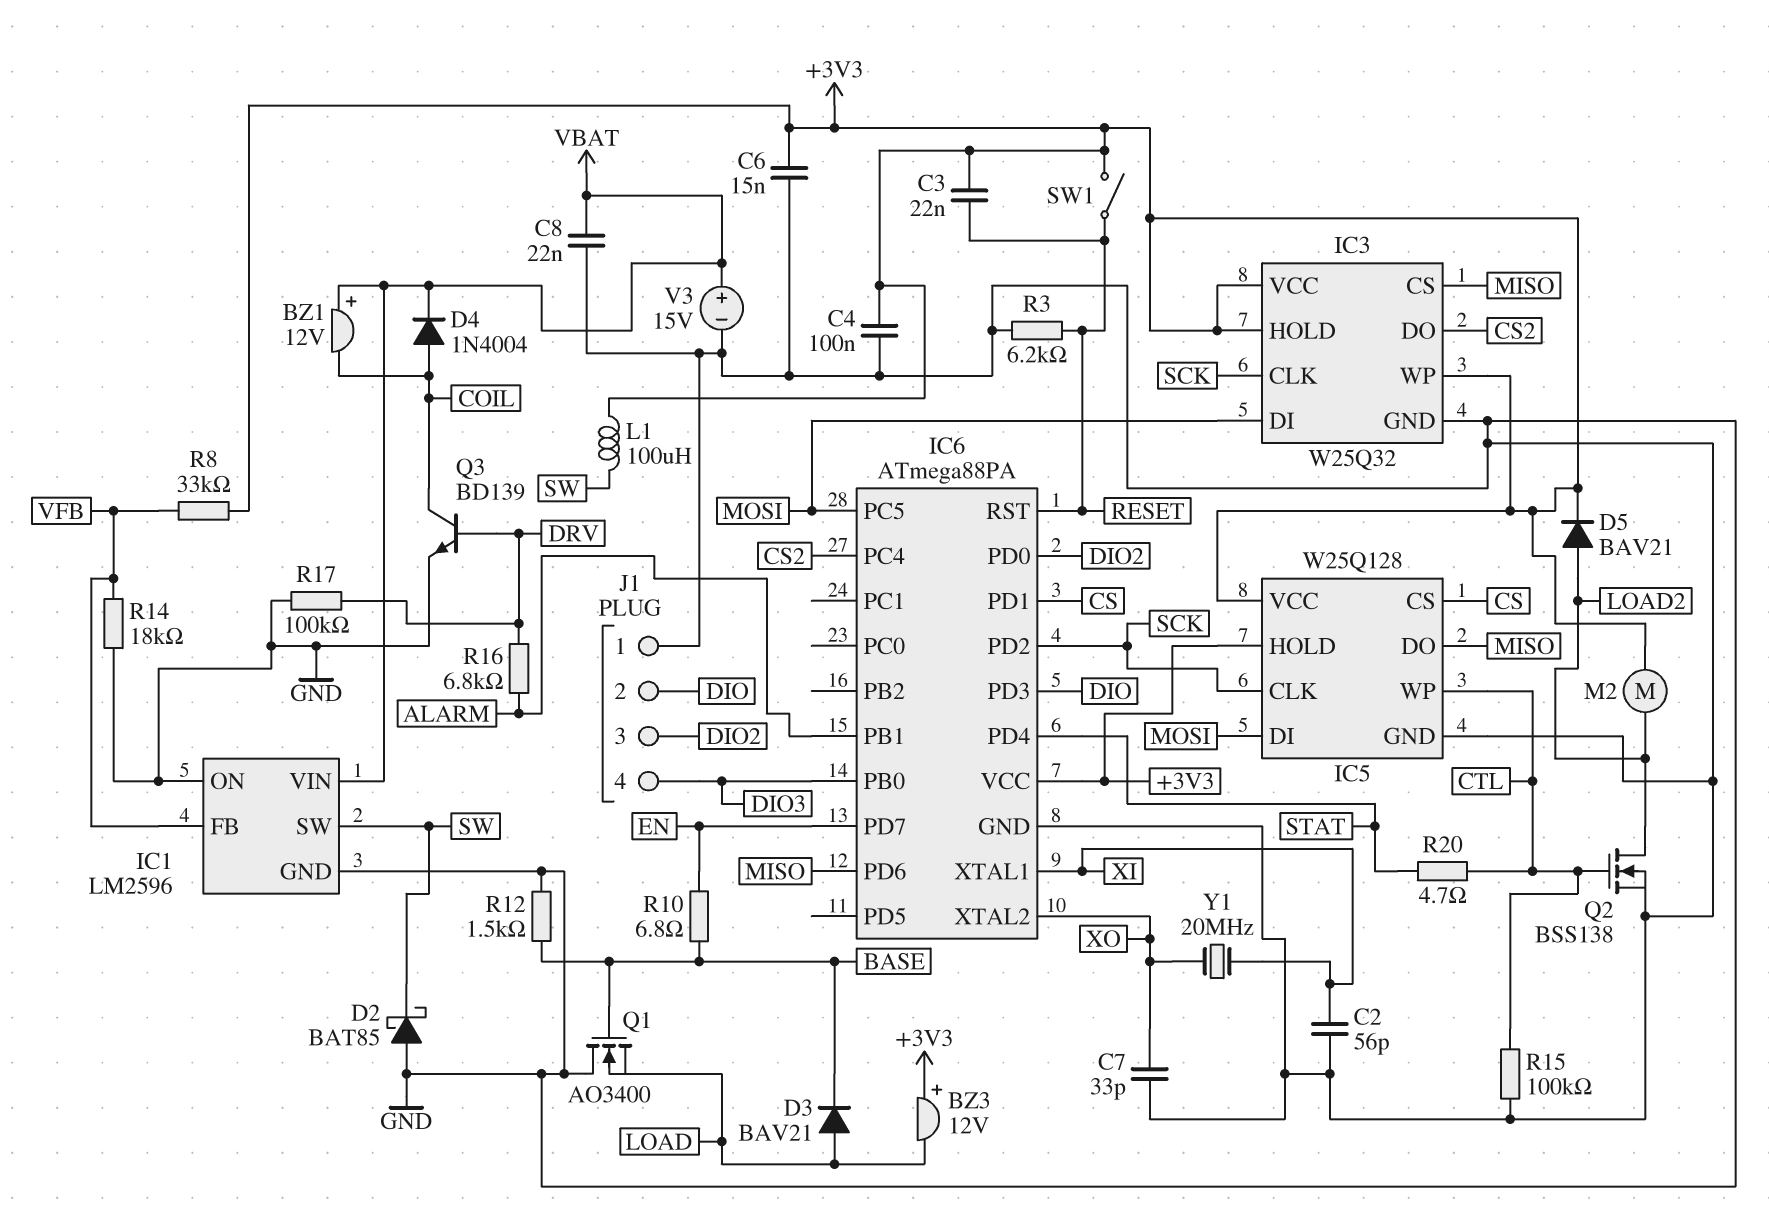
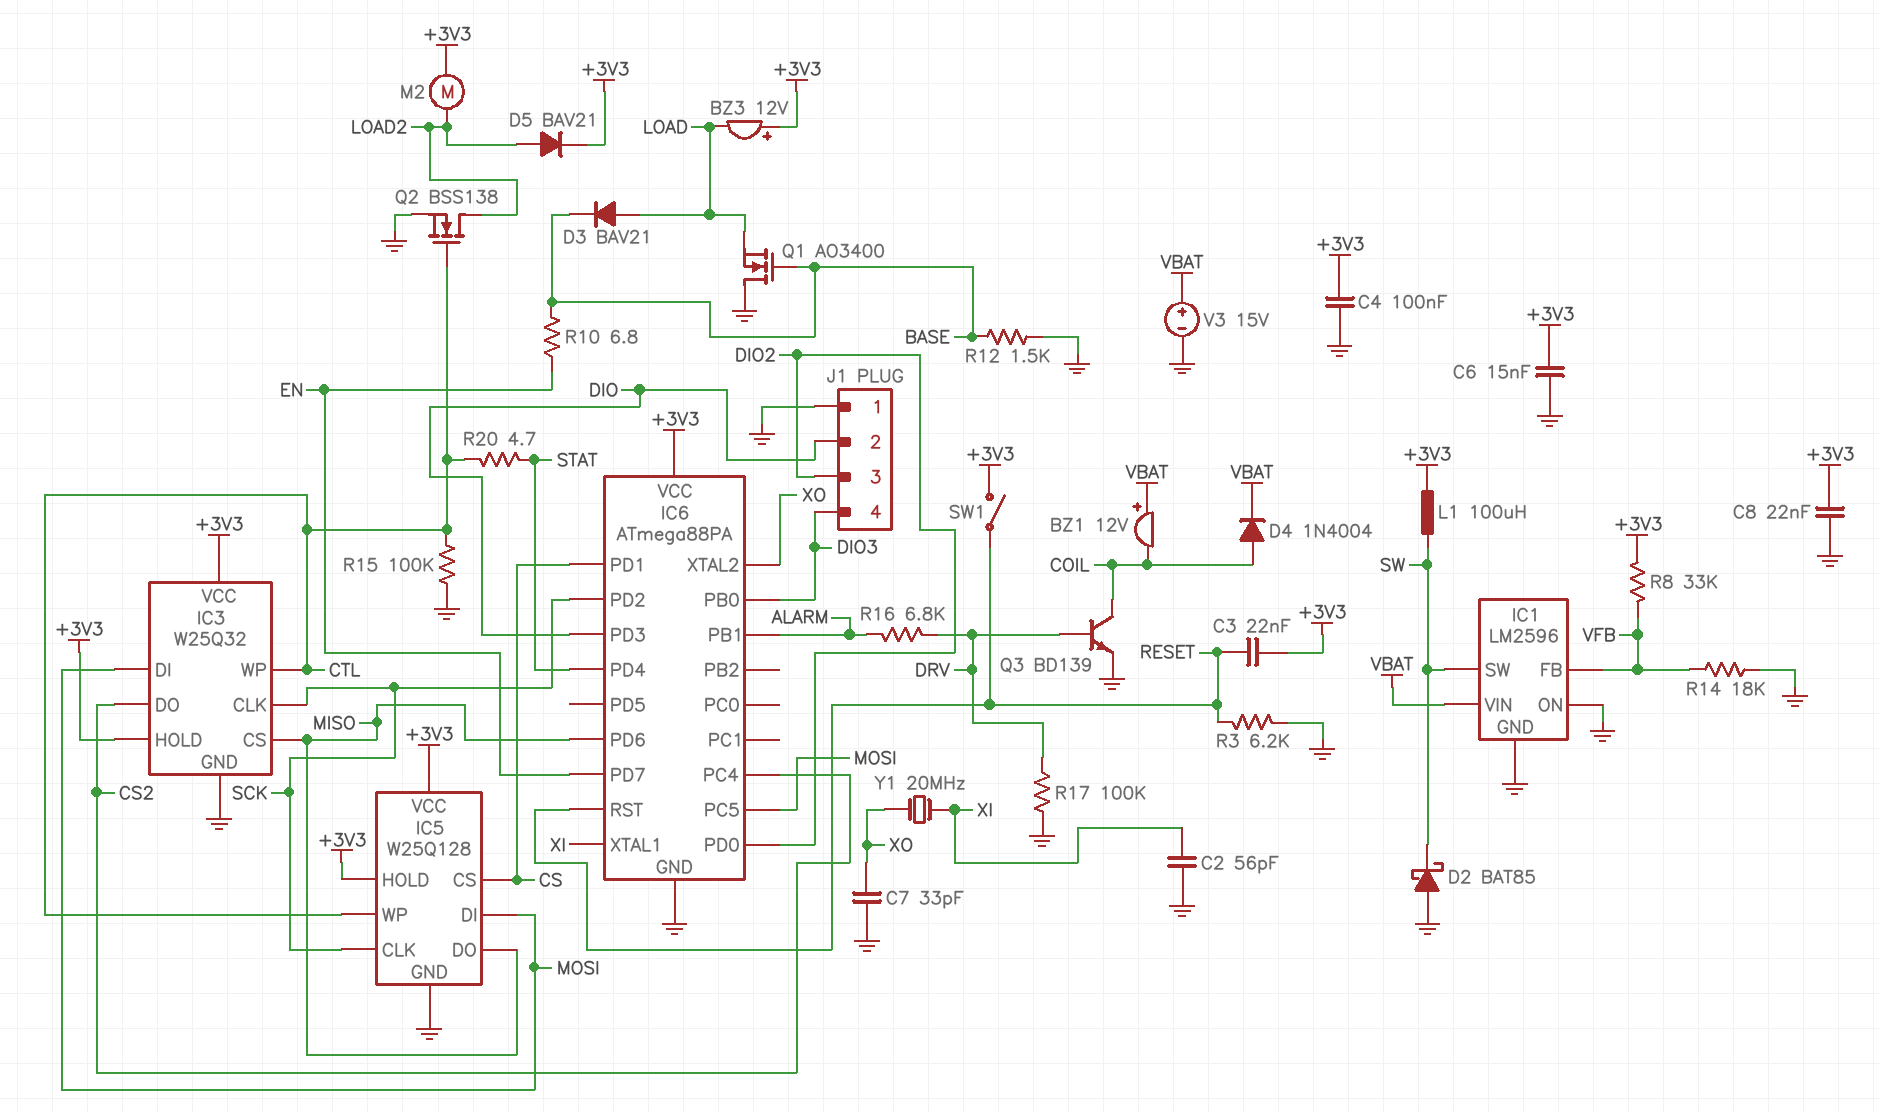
C8: 22nF (GND, VBAT) -> 22nF (+3V3, GND)
IC3 pin WP: +3V3 -> CTL

